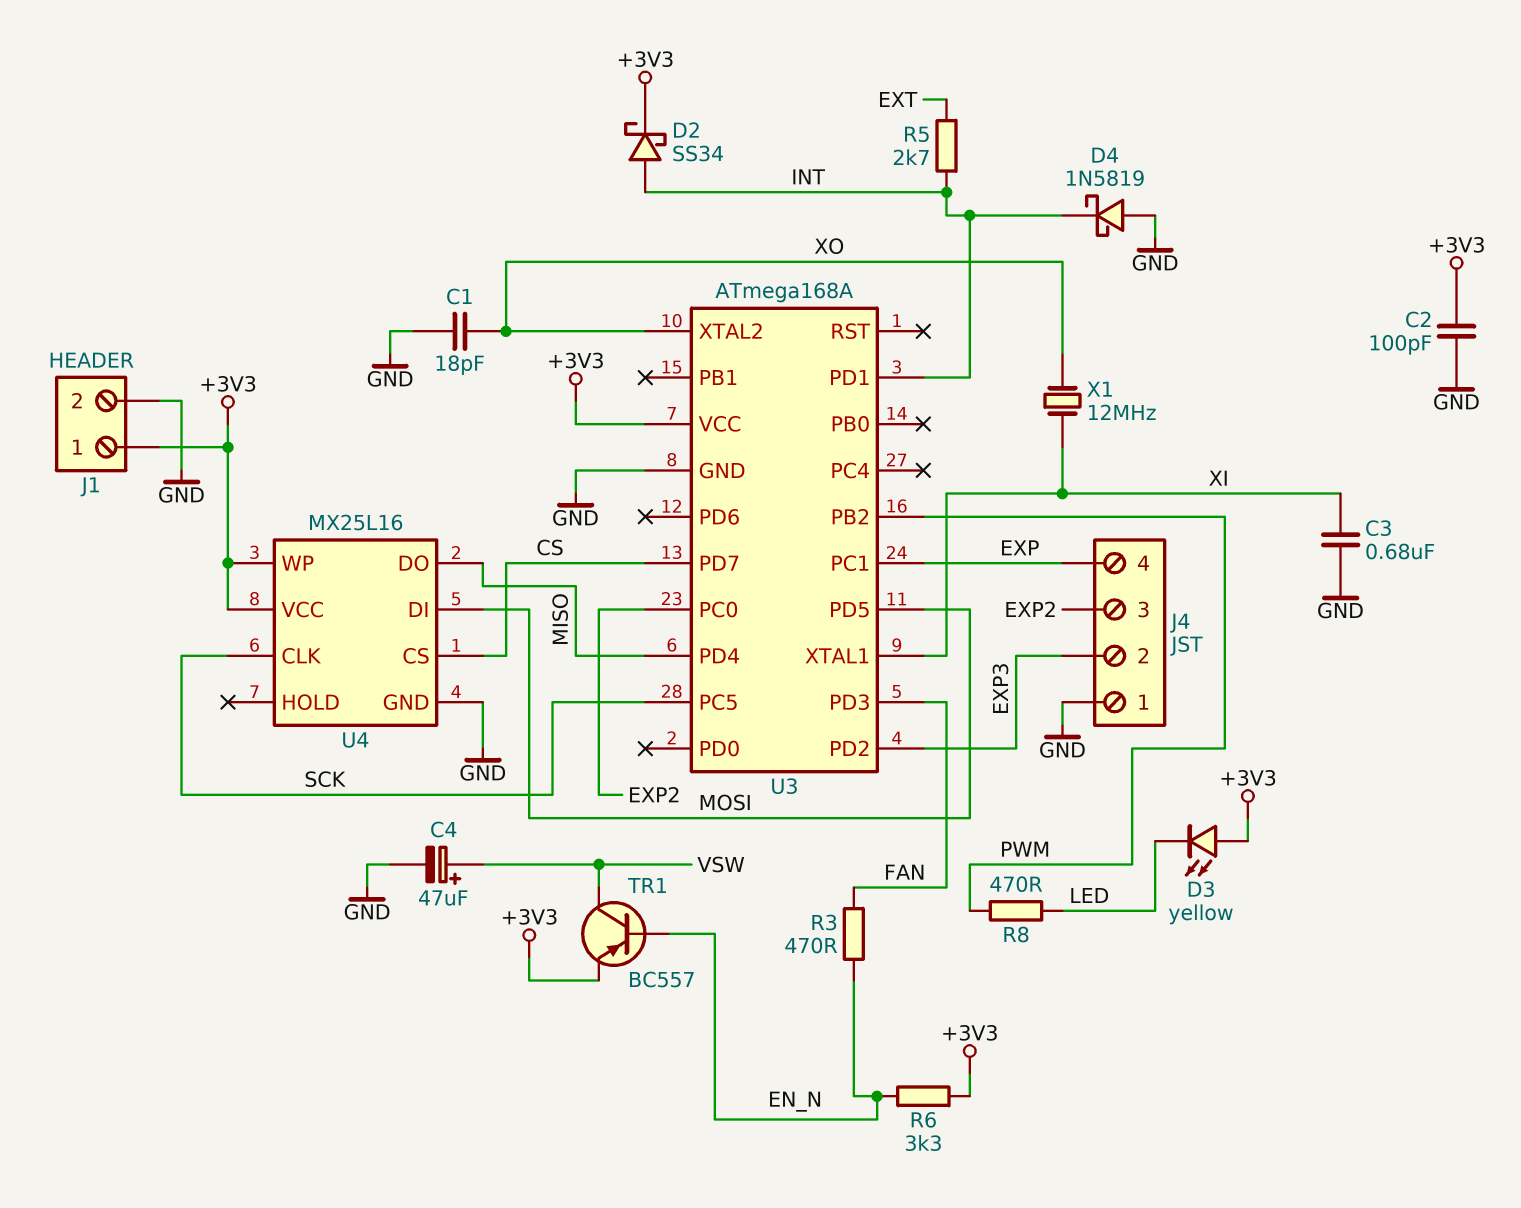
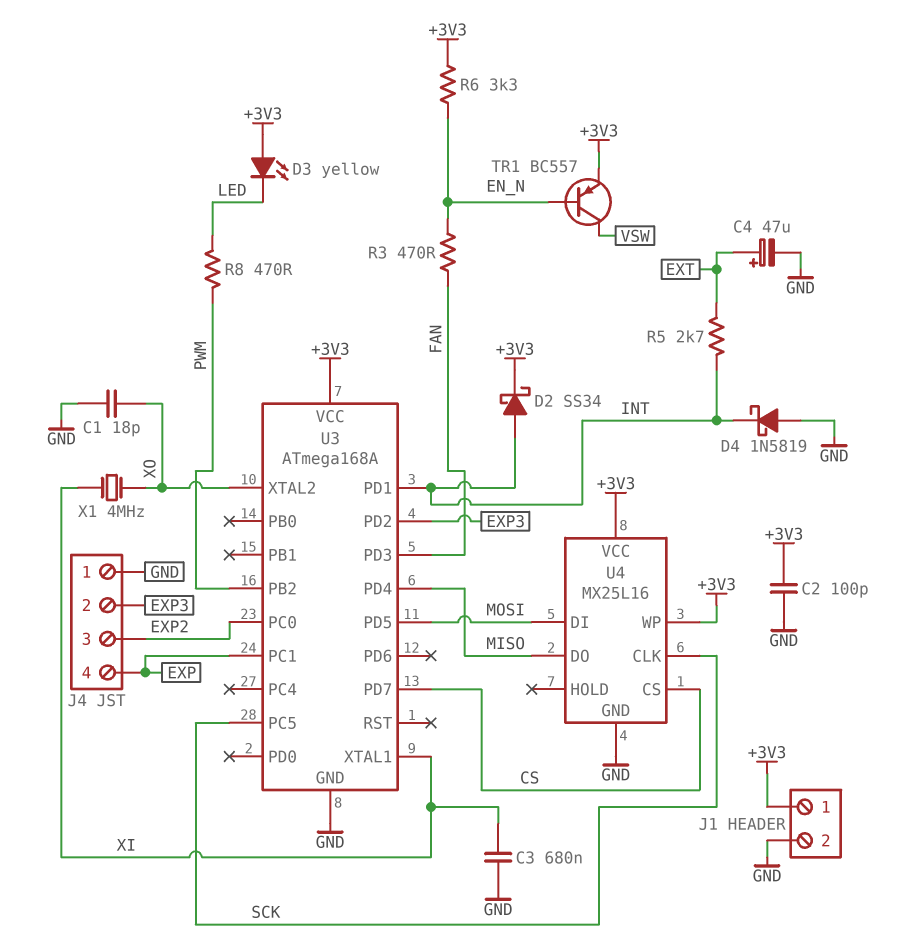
C4: 47uF (plus VSW, minus GND) -> 47uF (plus EXT, minus GND)
X1: 12MHz (XI, XO) -> 4MHz (XI, XO)

